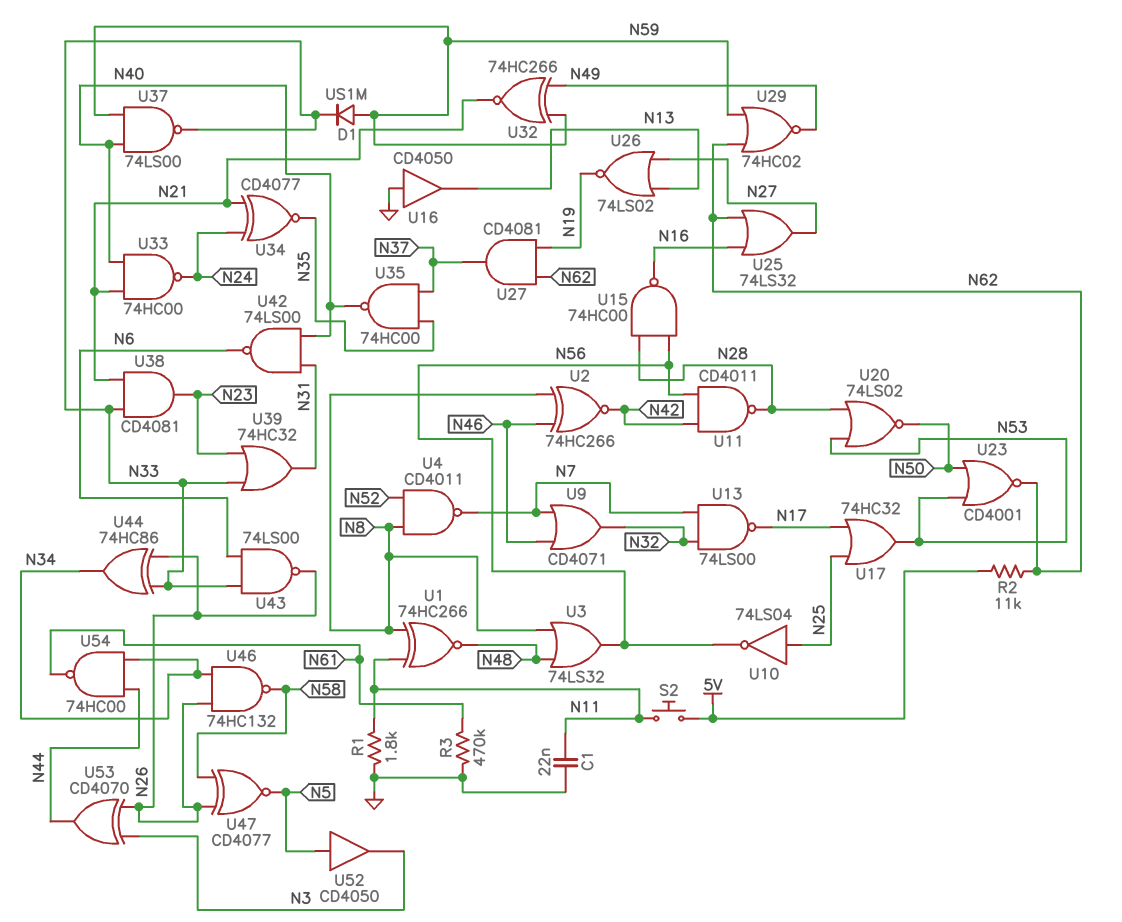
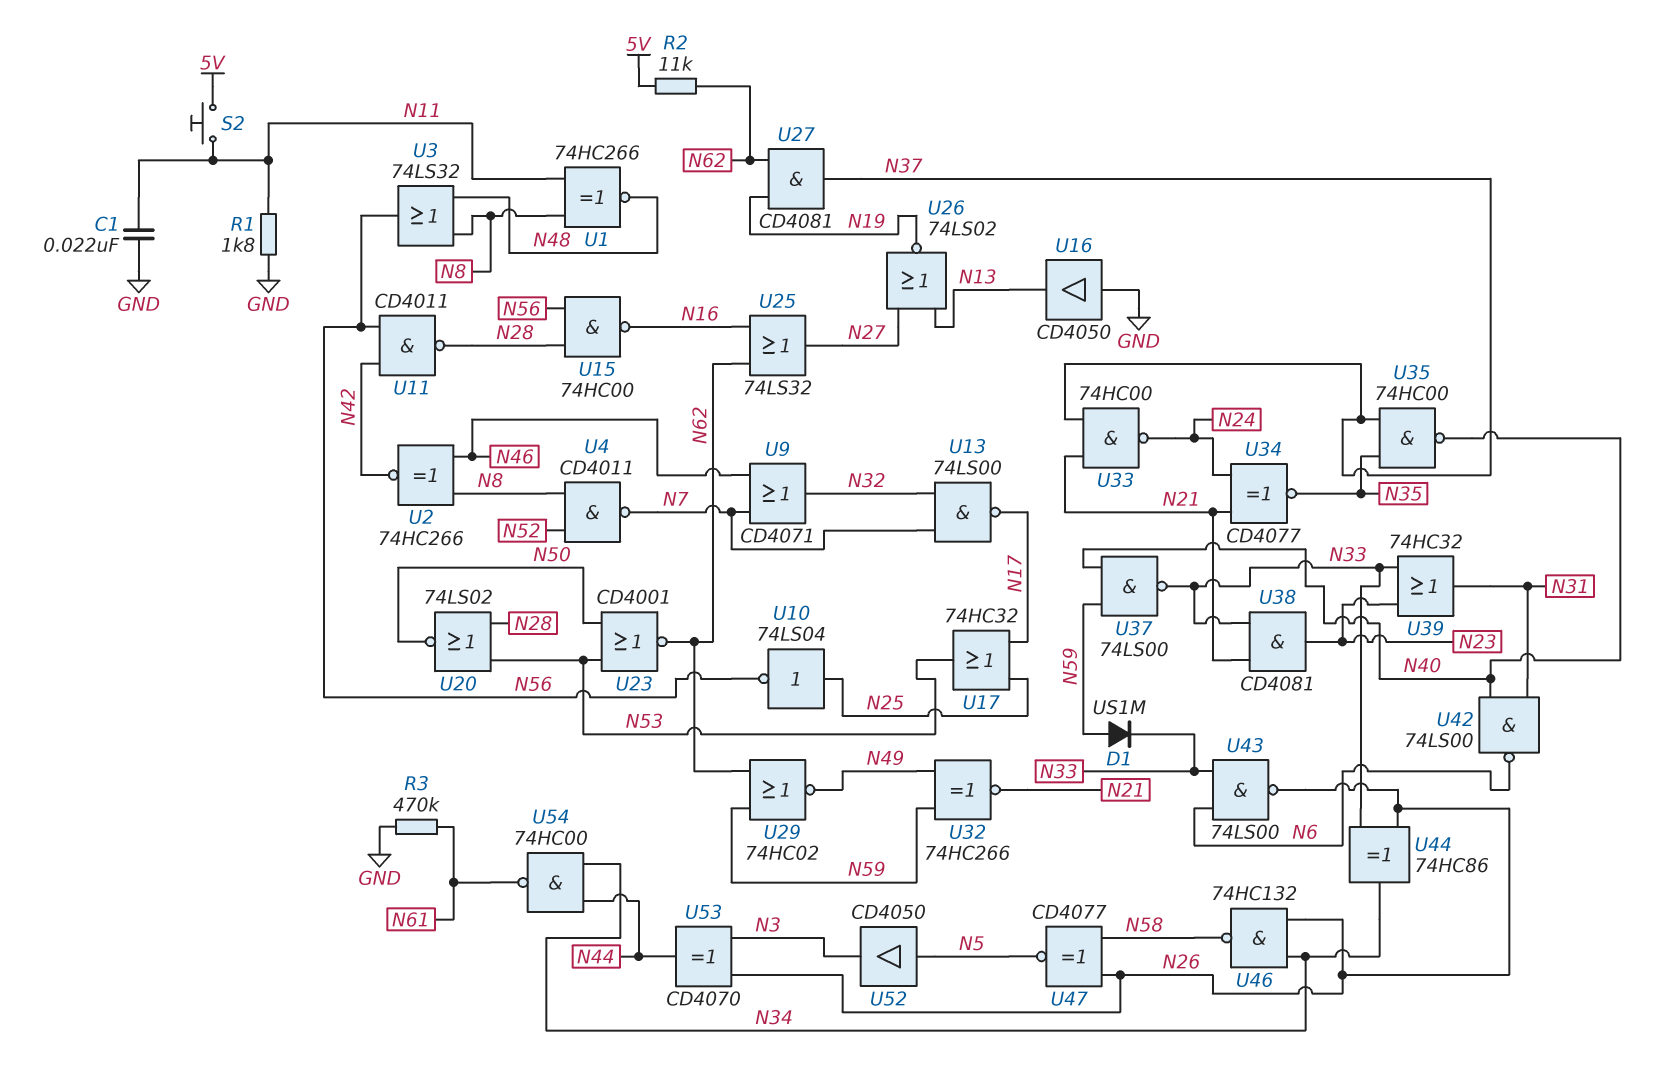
U33: NAND 74HC00 (in N21, in N40, out N24) -> NAND 74HC00 (in N21, in N37, out N24)

